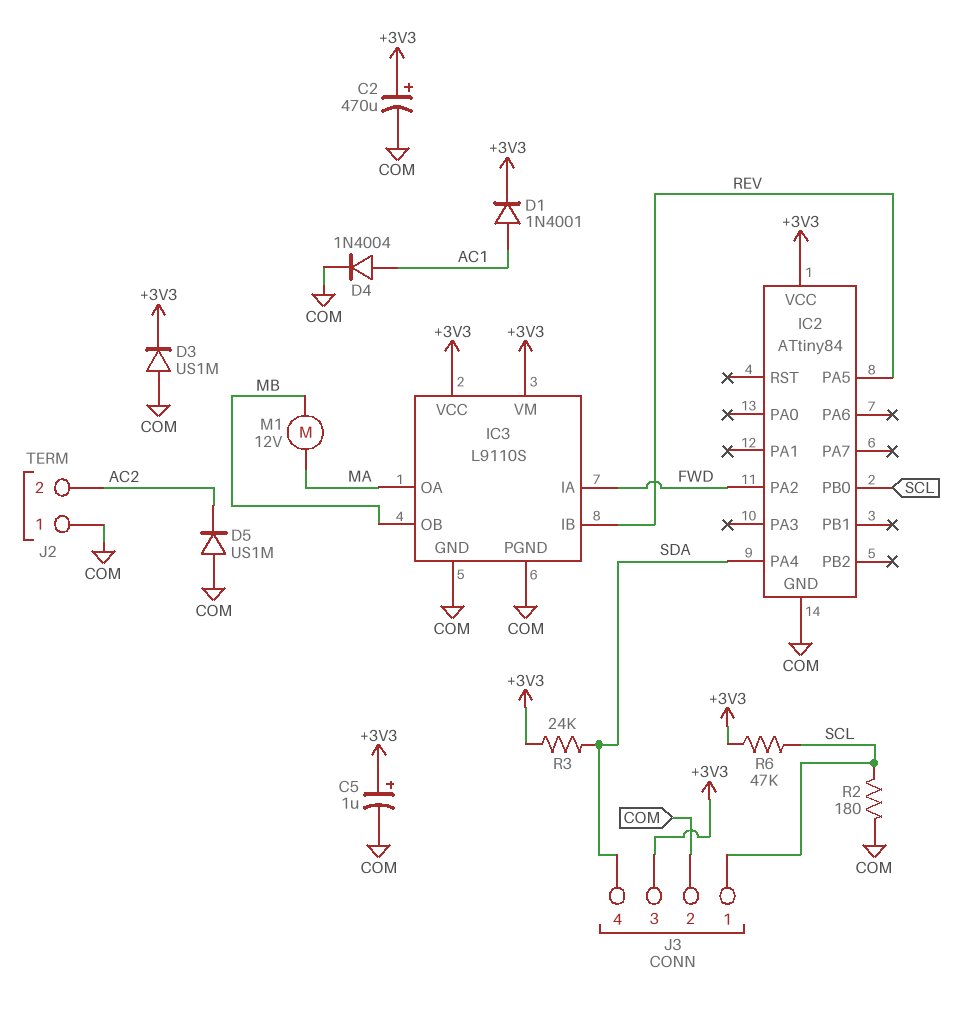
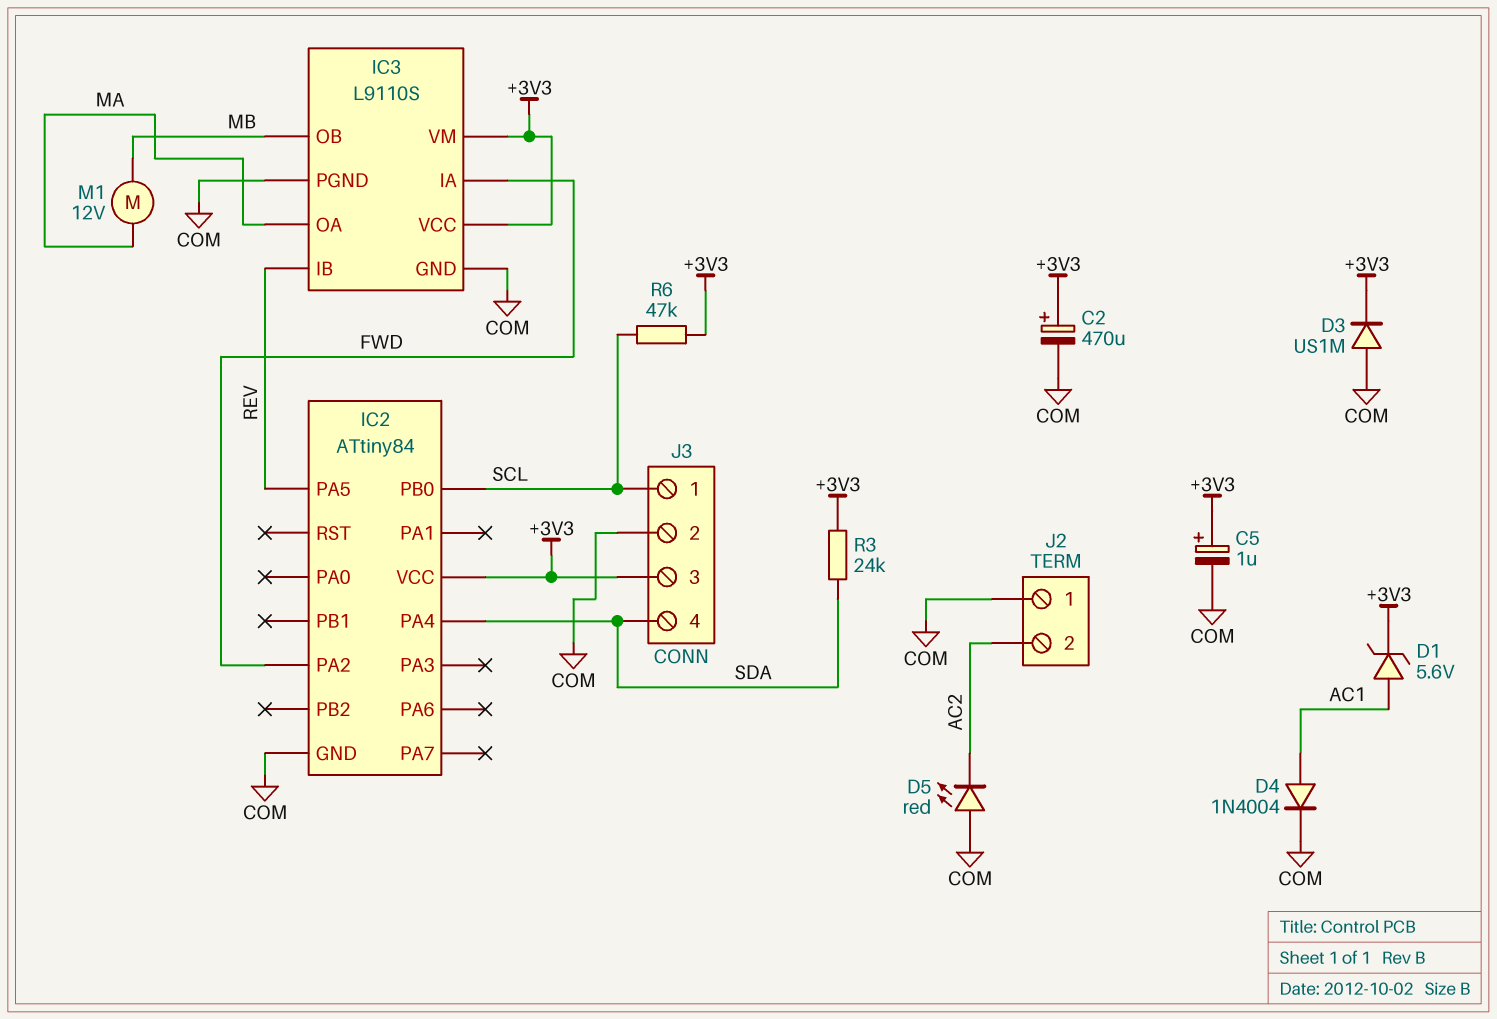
D1: diode 1N4001 (A AC1, K +3V3) -> zener 5.6V (A AC1, K +3V3)
D5: diode US1M (A COM, K AC2) -> LED red (A COM, K AC2)
R2: 180 (COM, SCL) -> none

